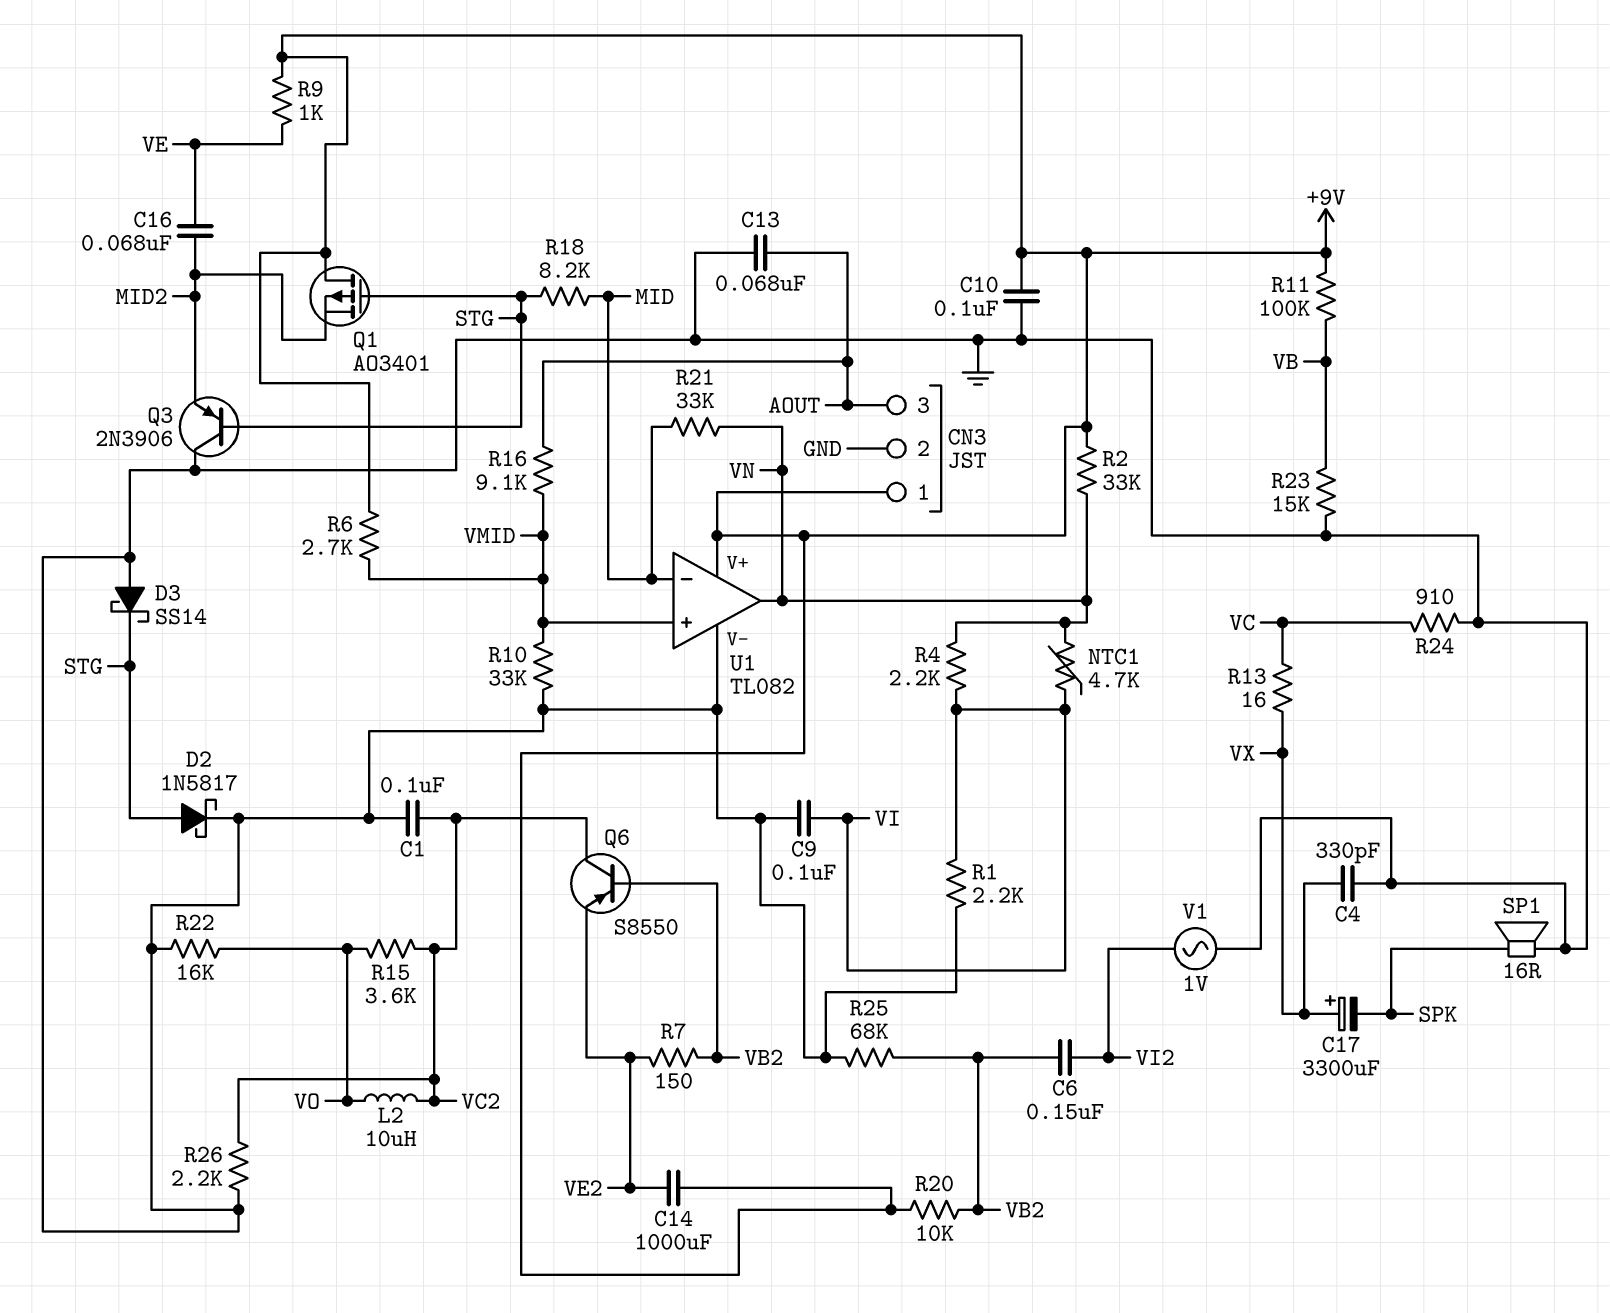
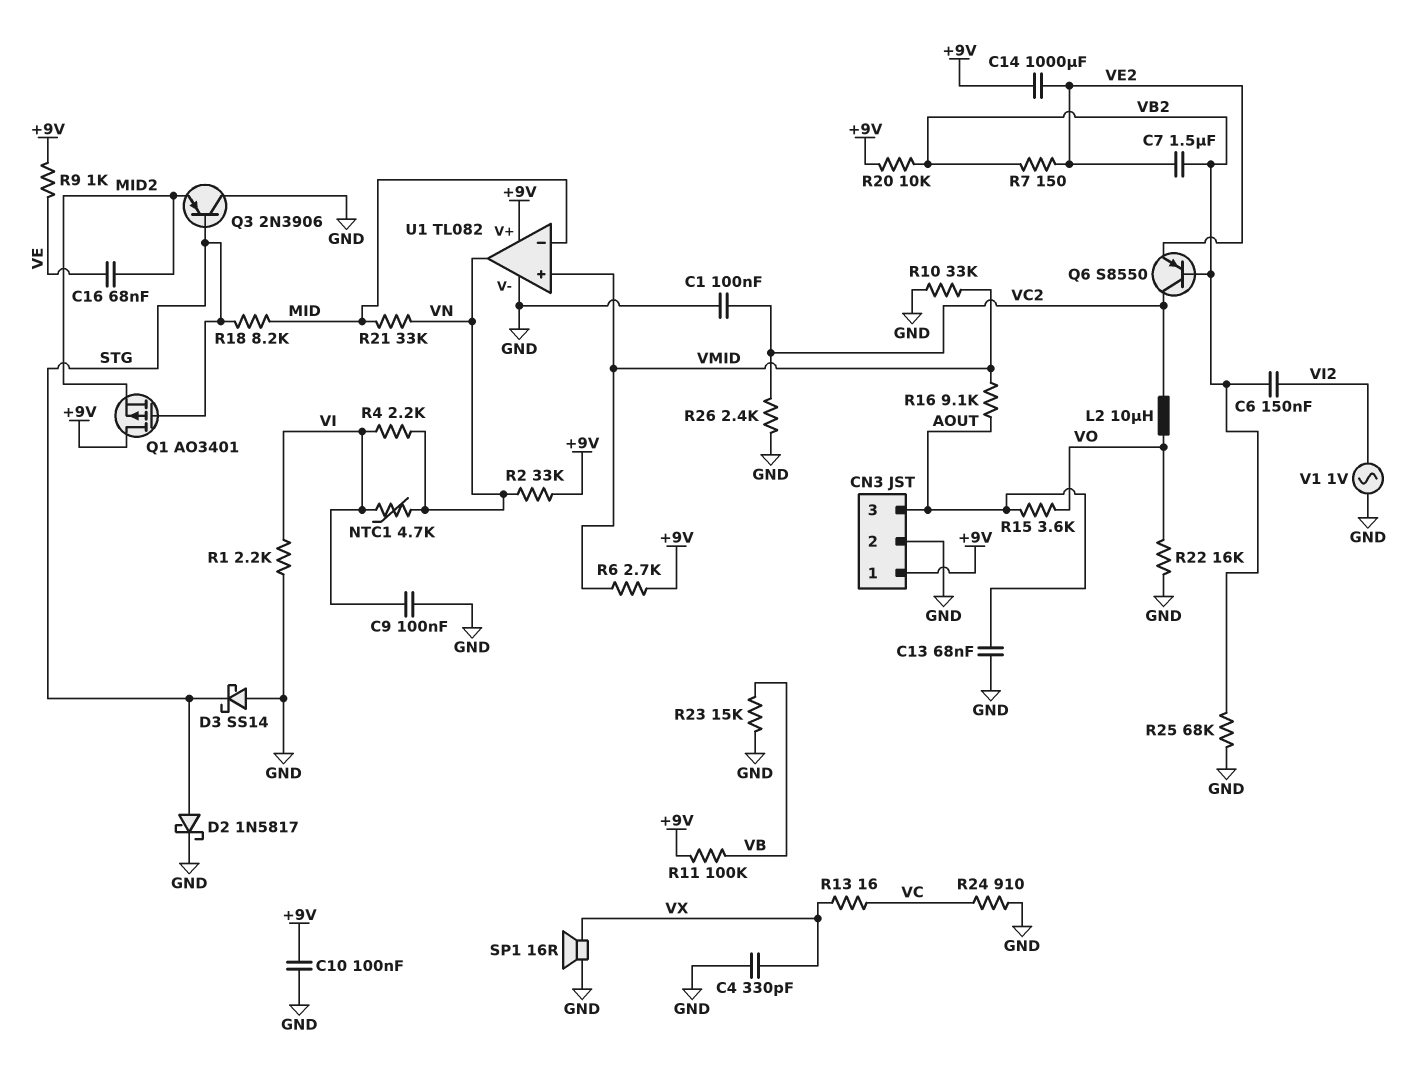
C7: none -> 1.5uF (VB2, VE2)
C17: 3300uF (plus VX, minus SPK) -> none
R15: 3.6k (VC2, VO) -> 3.6k (AOUT, VO)
R26: 2.2k (GND, VC2) -> 2.4k (GND, VC2)
SP1: speaker 16R (GND, SPK) -> speaker 16R (GND, VX)

